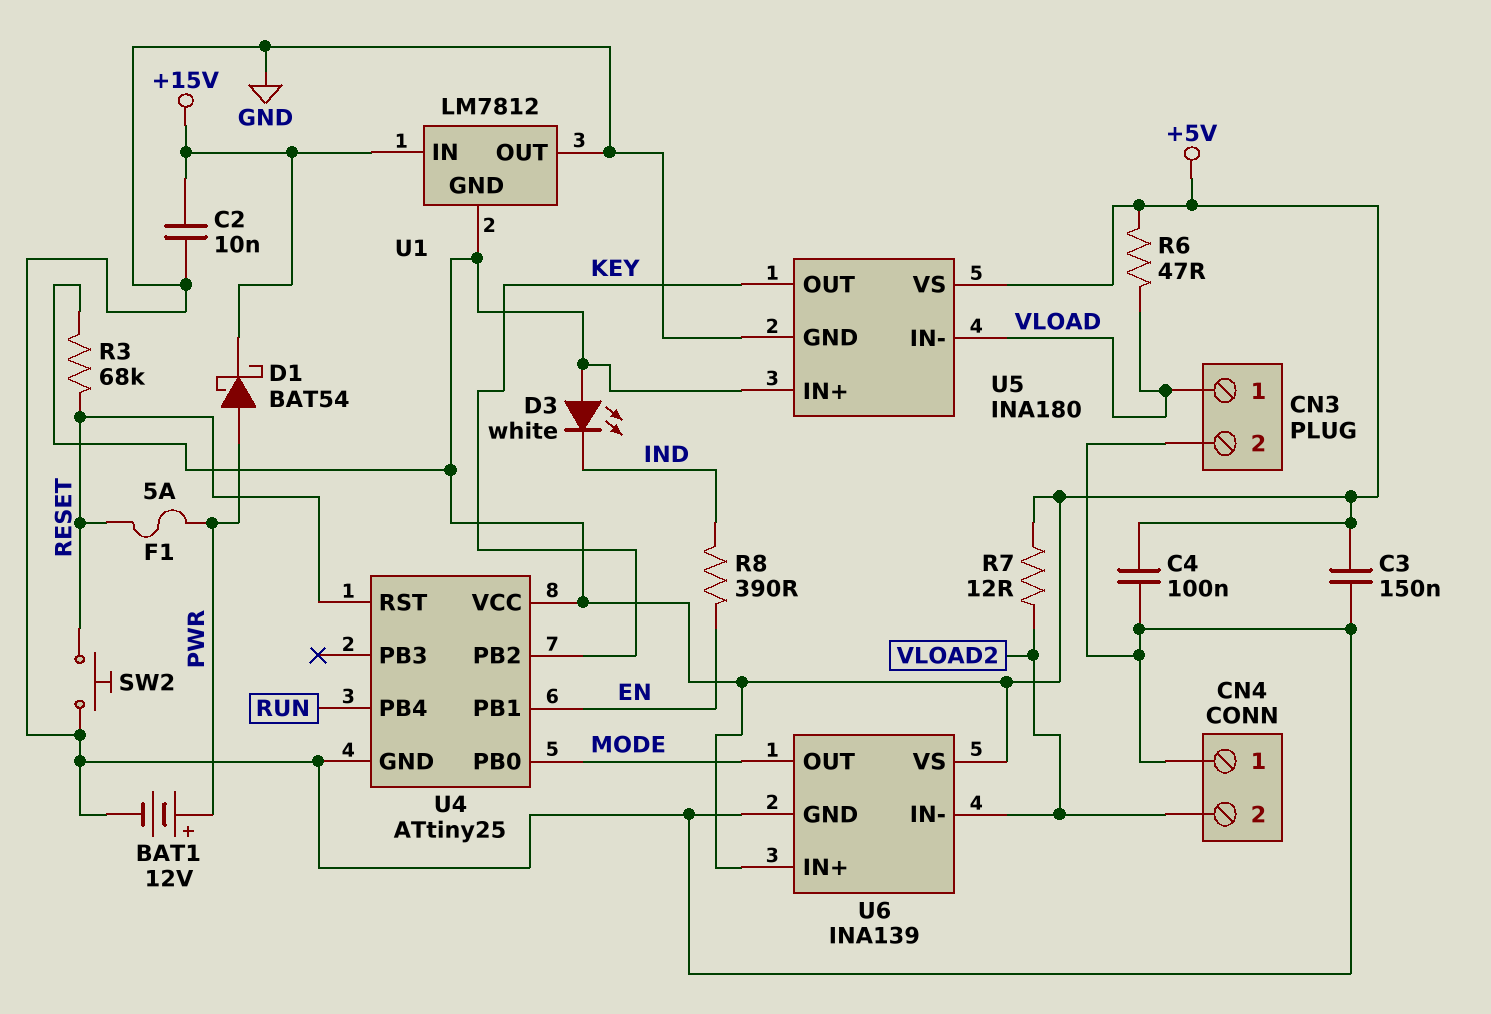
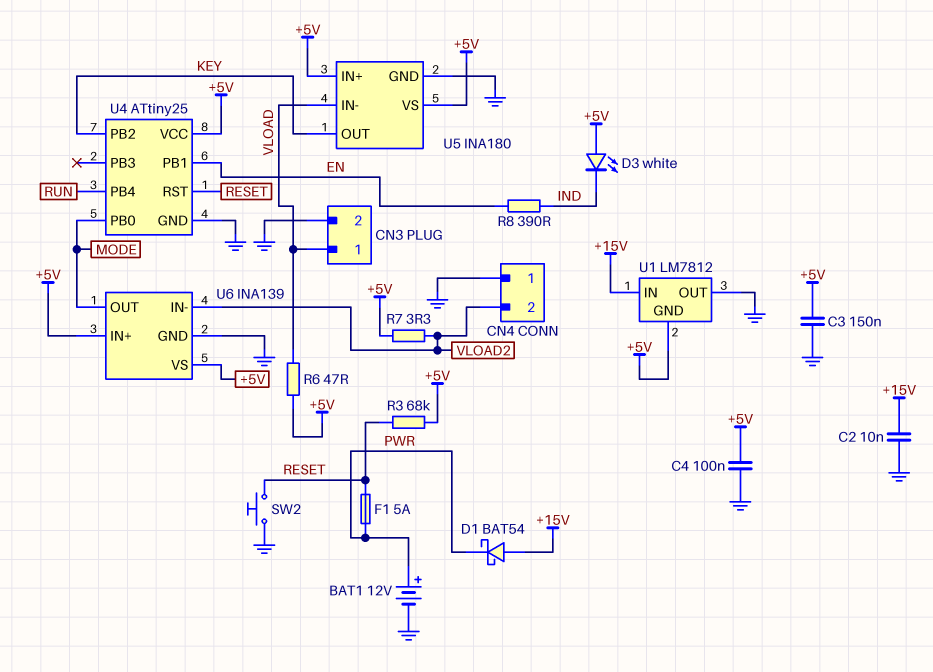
D1: schottky BAT54 (A PWR, K +15V) -> schottky BAT54 (A +15V, K PWR)
R7: 12 (+5V, VLOAD2) -> 3.3 (+5V, VLOAD2)

